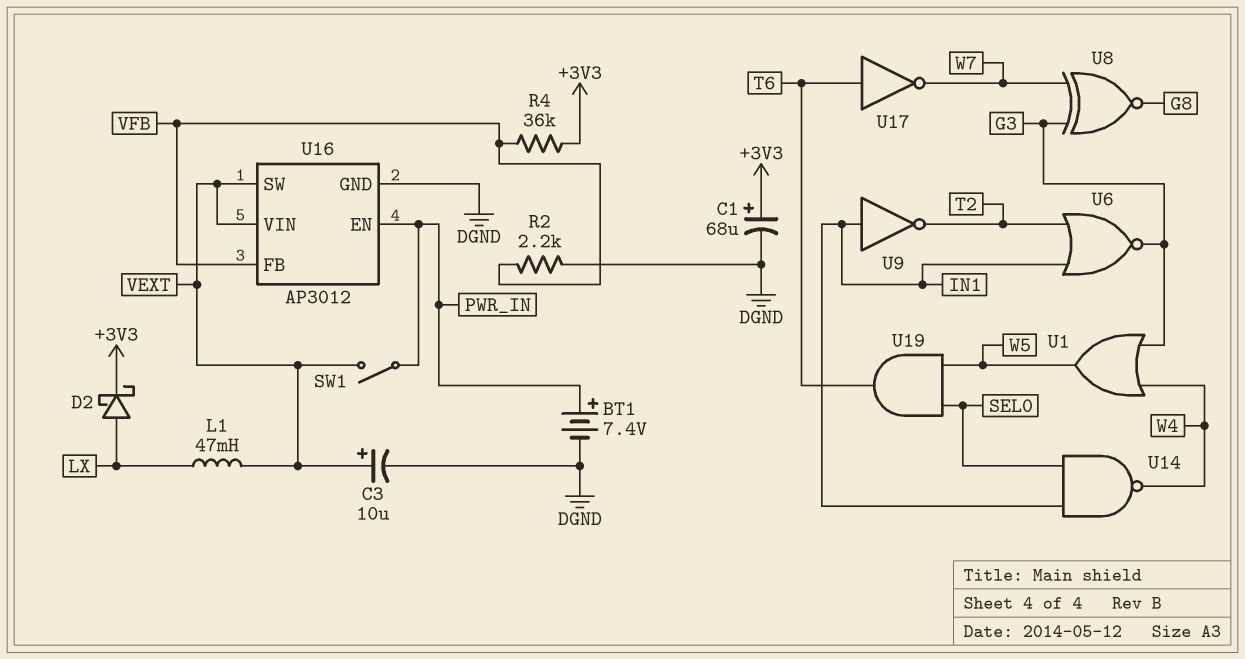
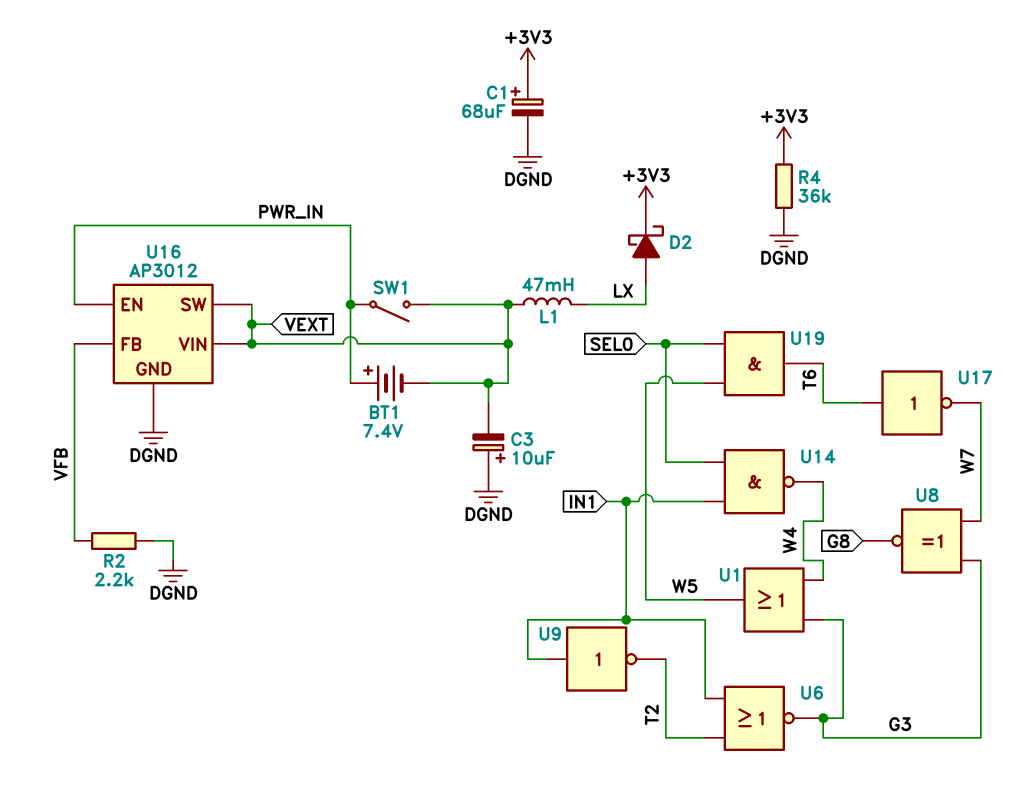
BT1: 7.4V (plus PWR_IN, minus DGND) -> 7.4V (plus PWR_IN, minus VEXT)
C3: 10uF (plus VEXT, minus DGND) -> 10uF (plus DGND, minus VEXT)
R4: 36k (+3V3, VFB) -> 36k (+3V3, DGND)

